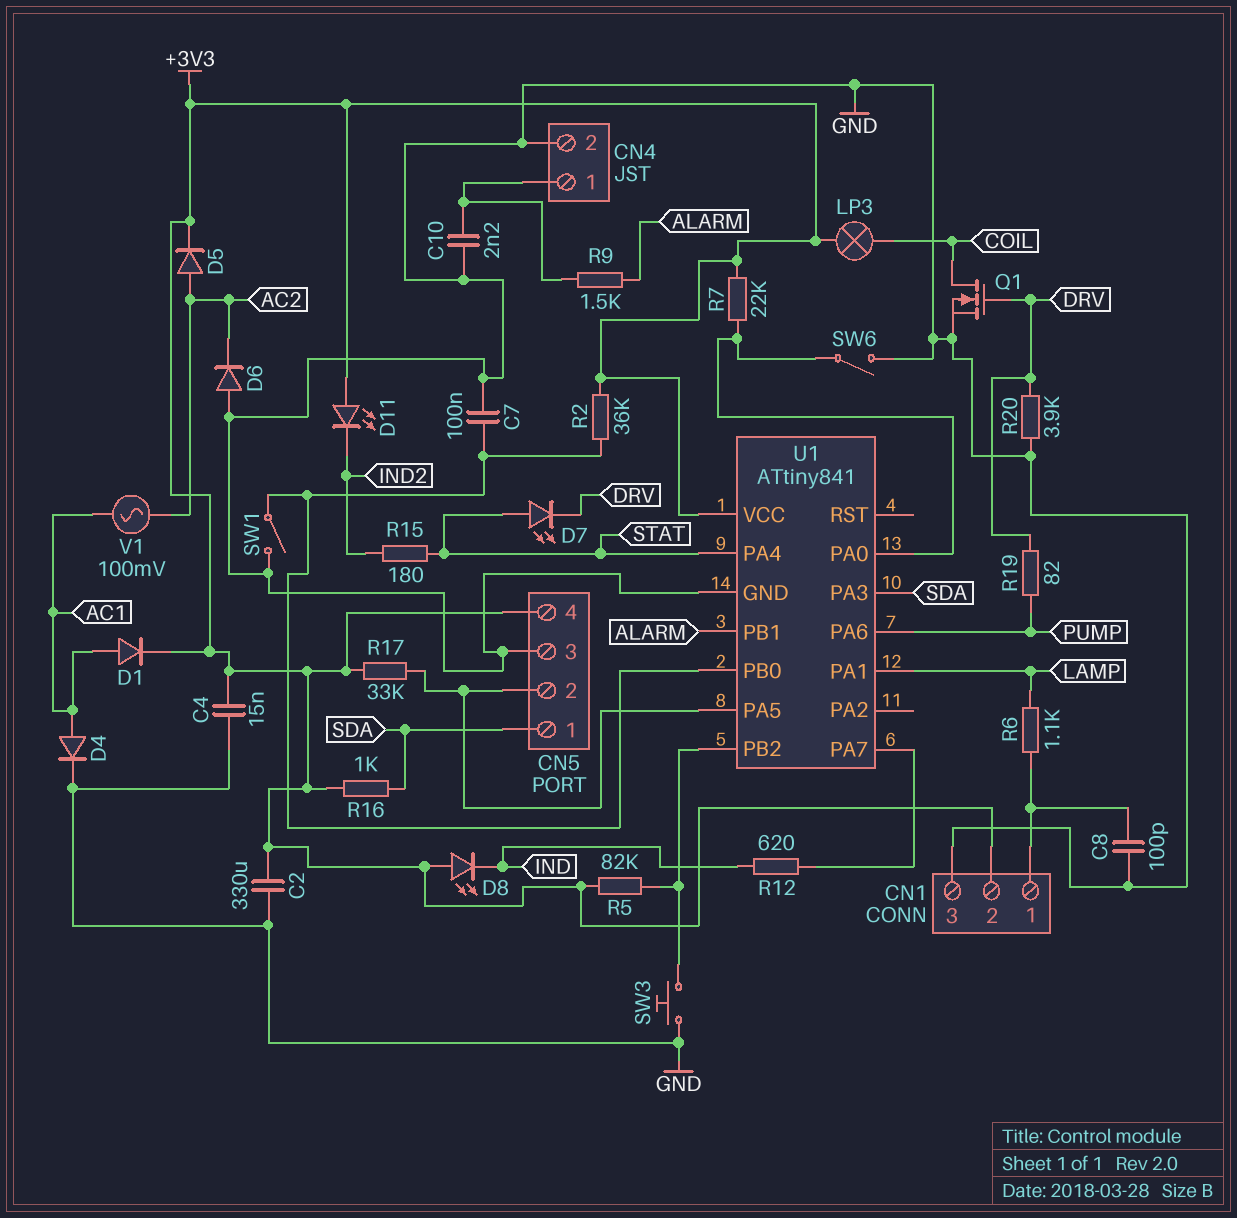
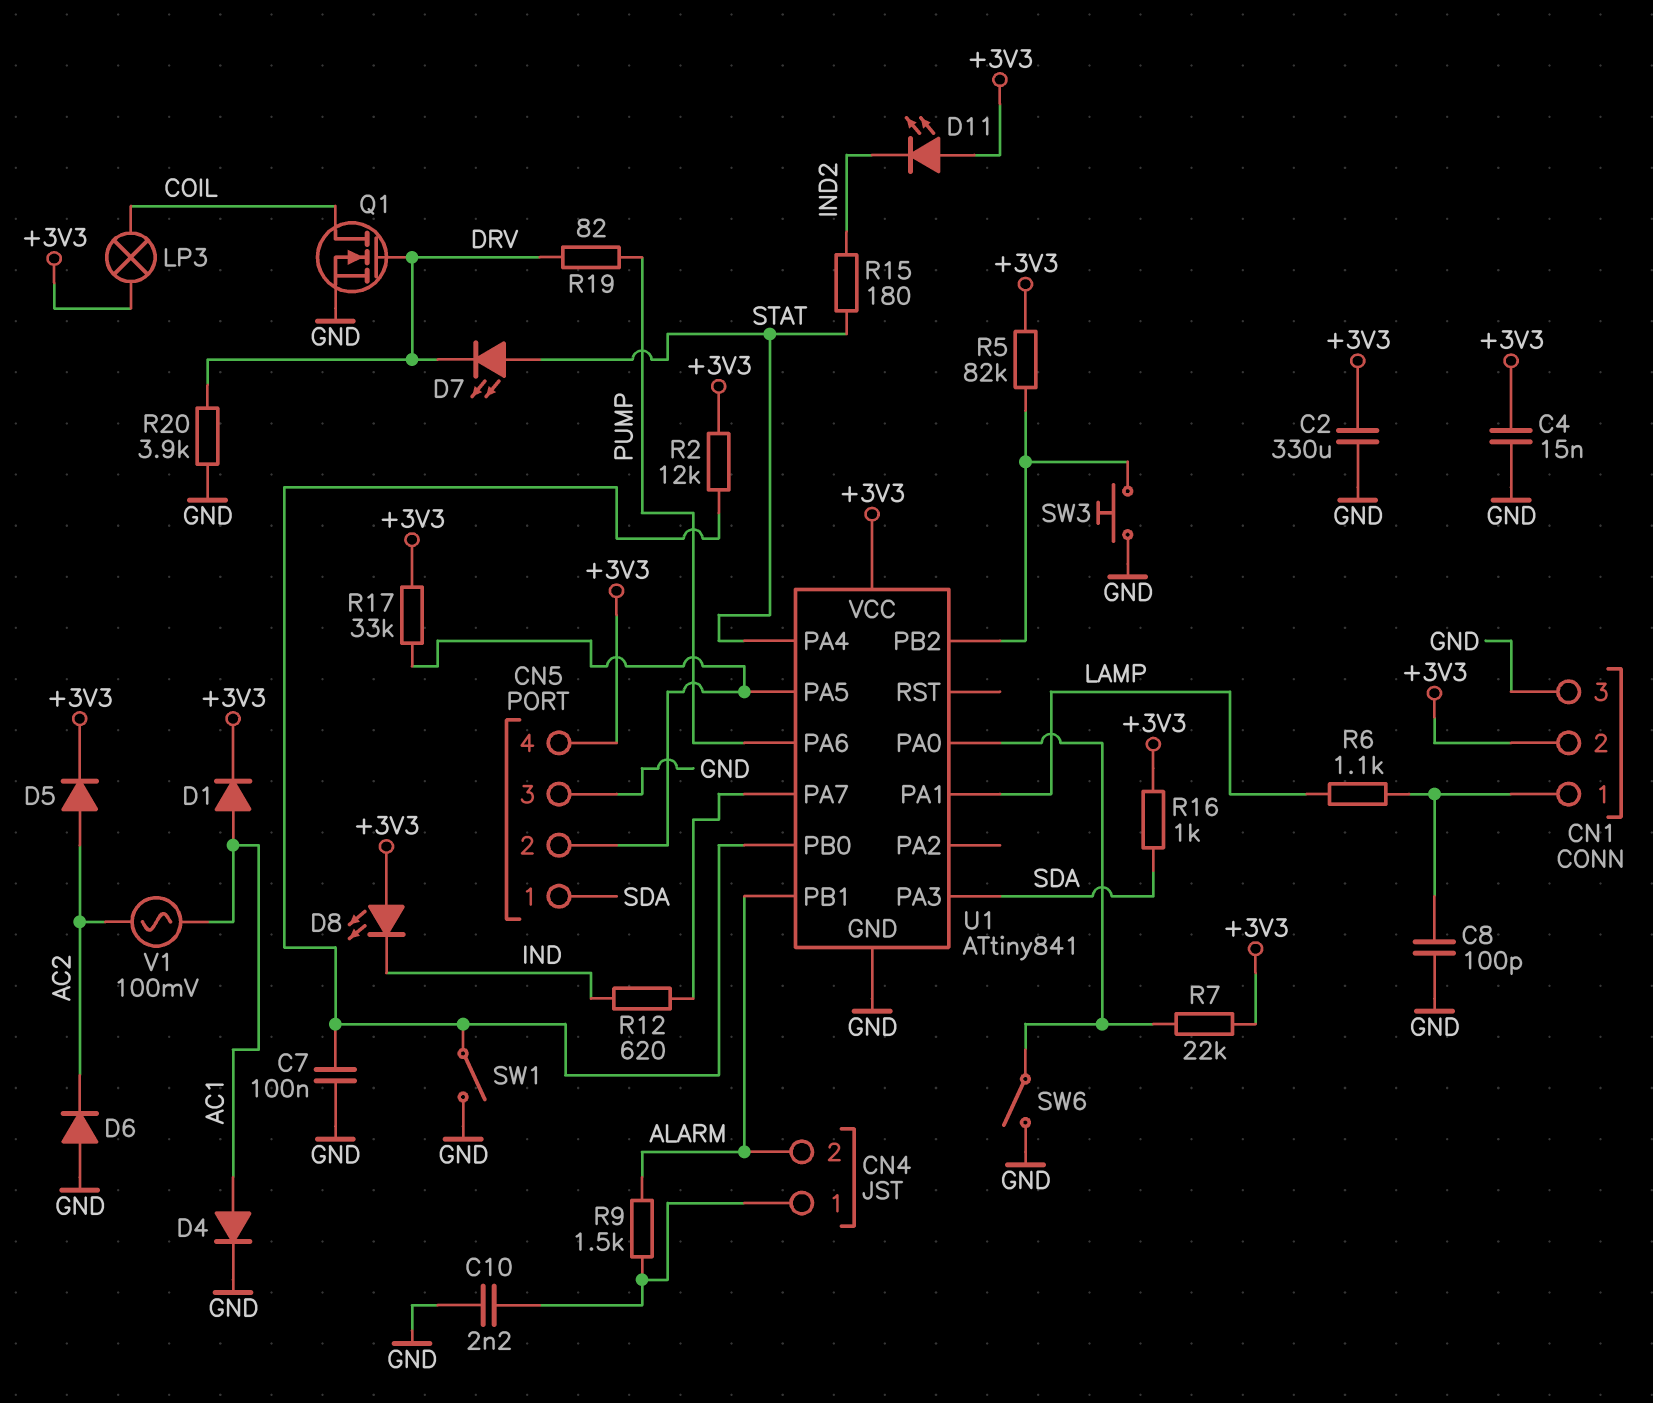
CN4 pin 2: GND -> ALARM
R2: 36k (+3V3, U1/PB0) -> 12k (+3V3, U1/PB0)

